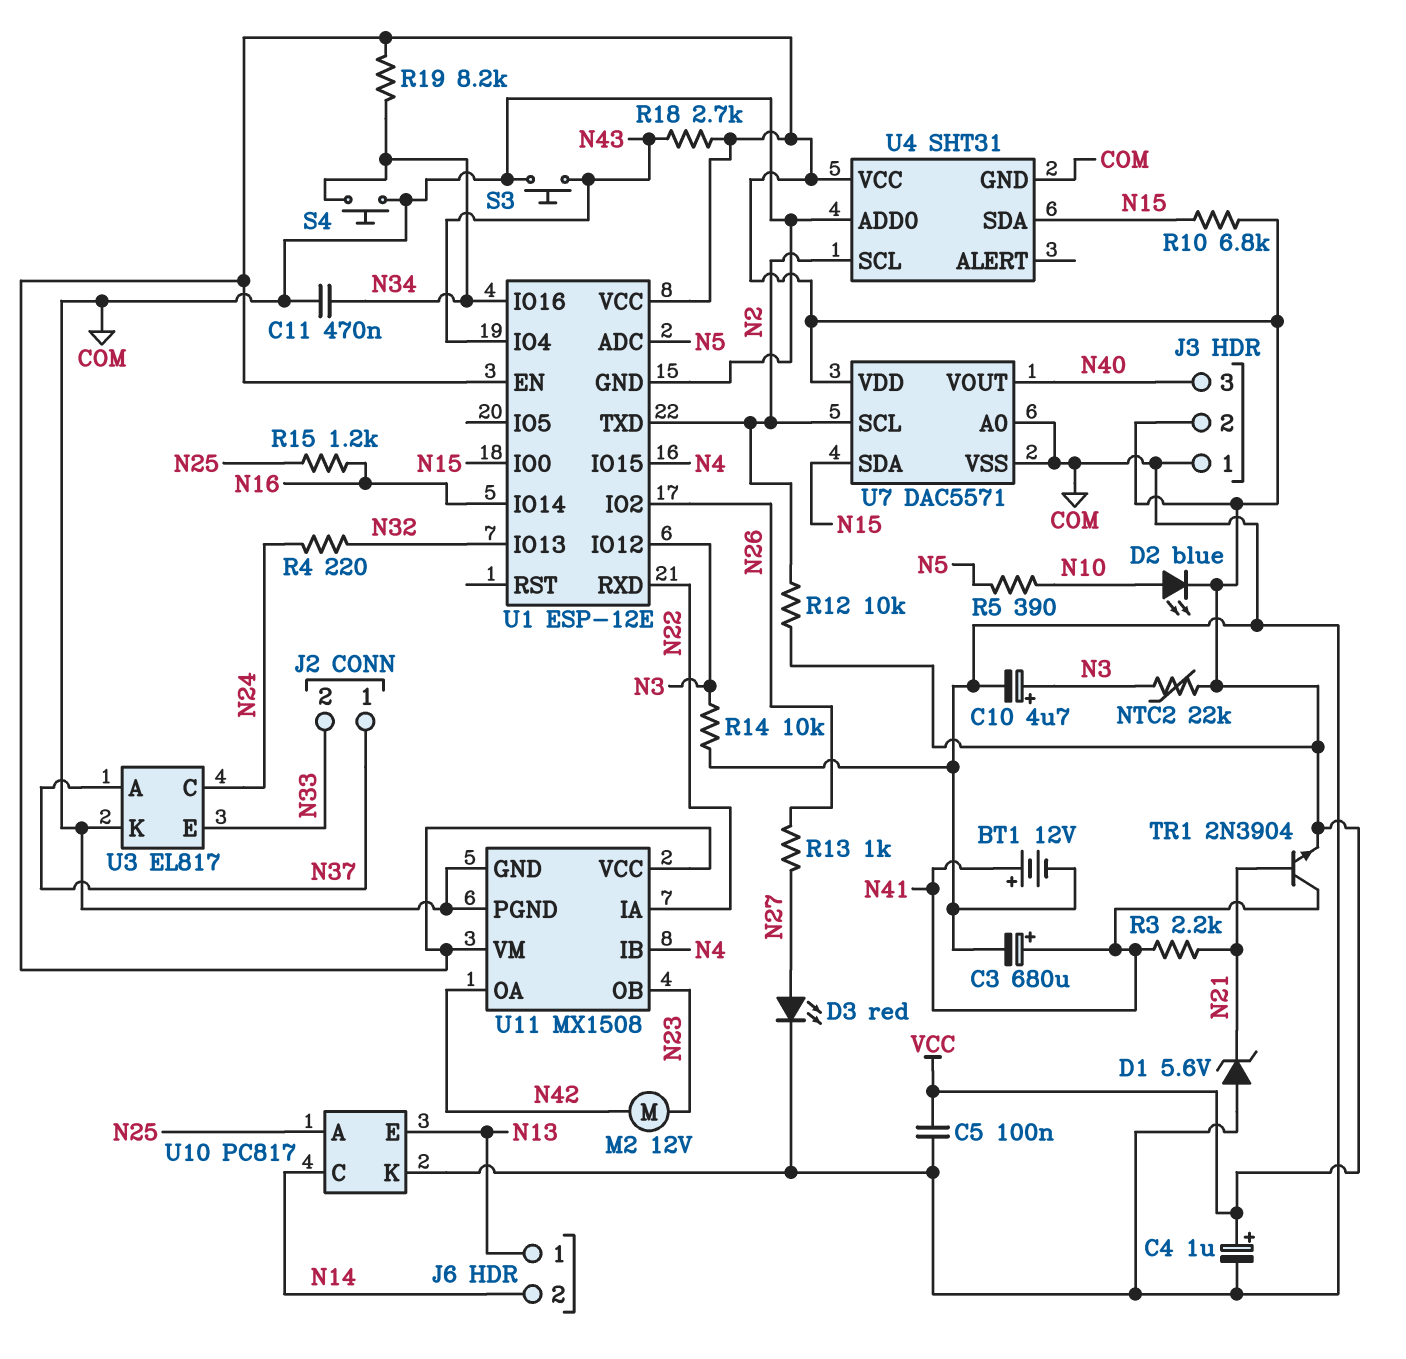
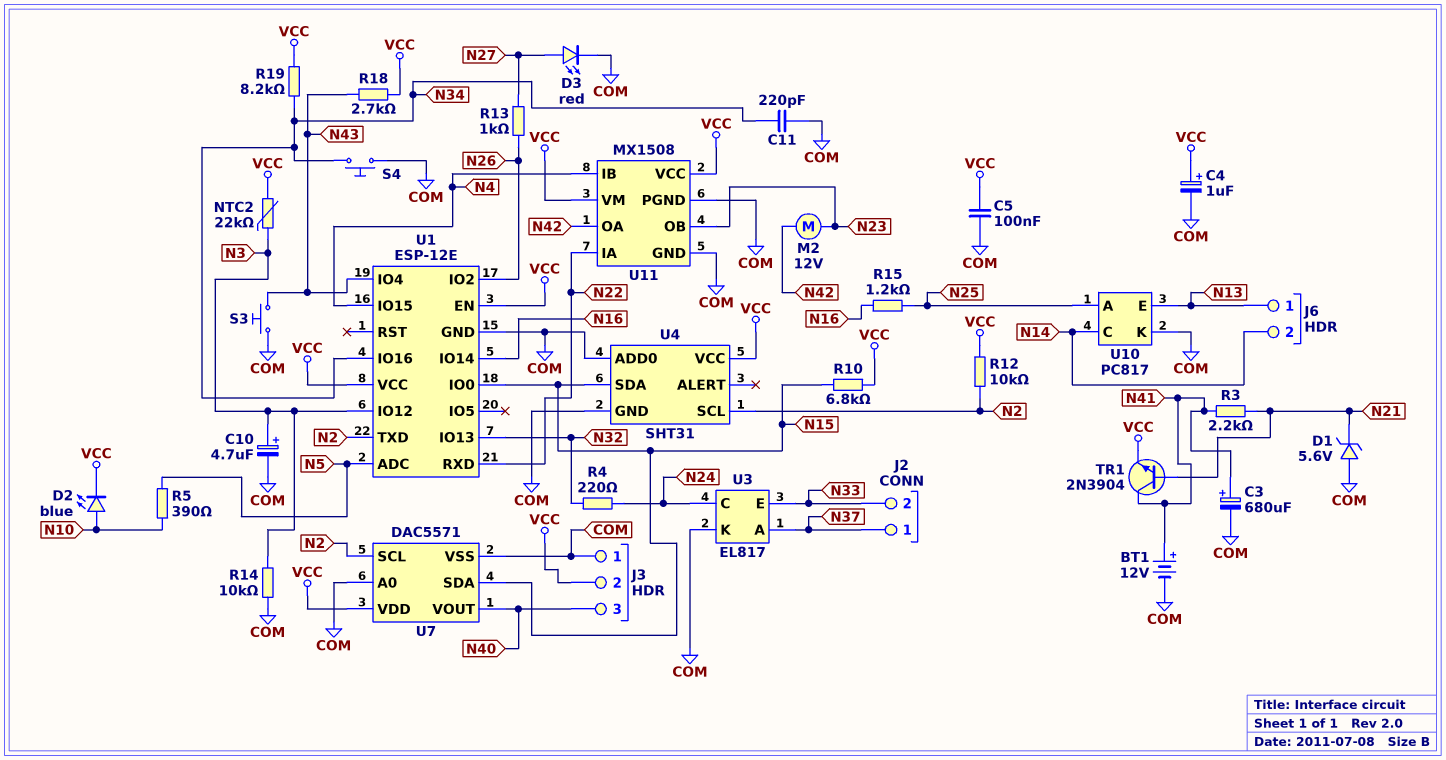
C11: 470nF (COM, N34) -> 220pF (COM, N34)

